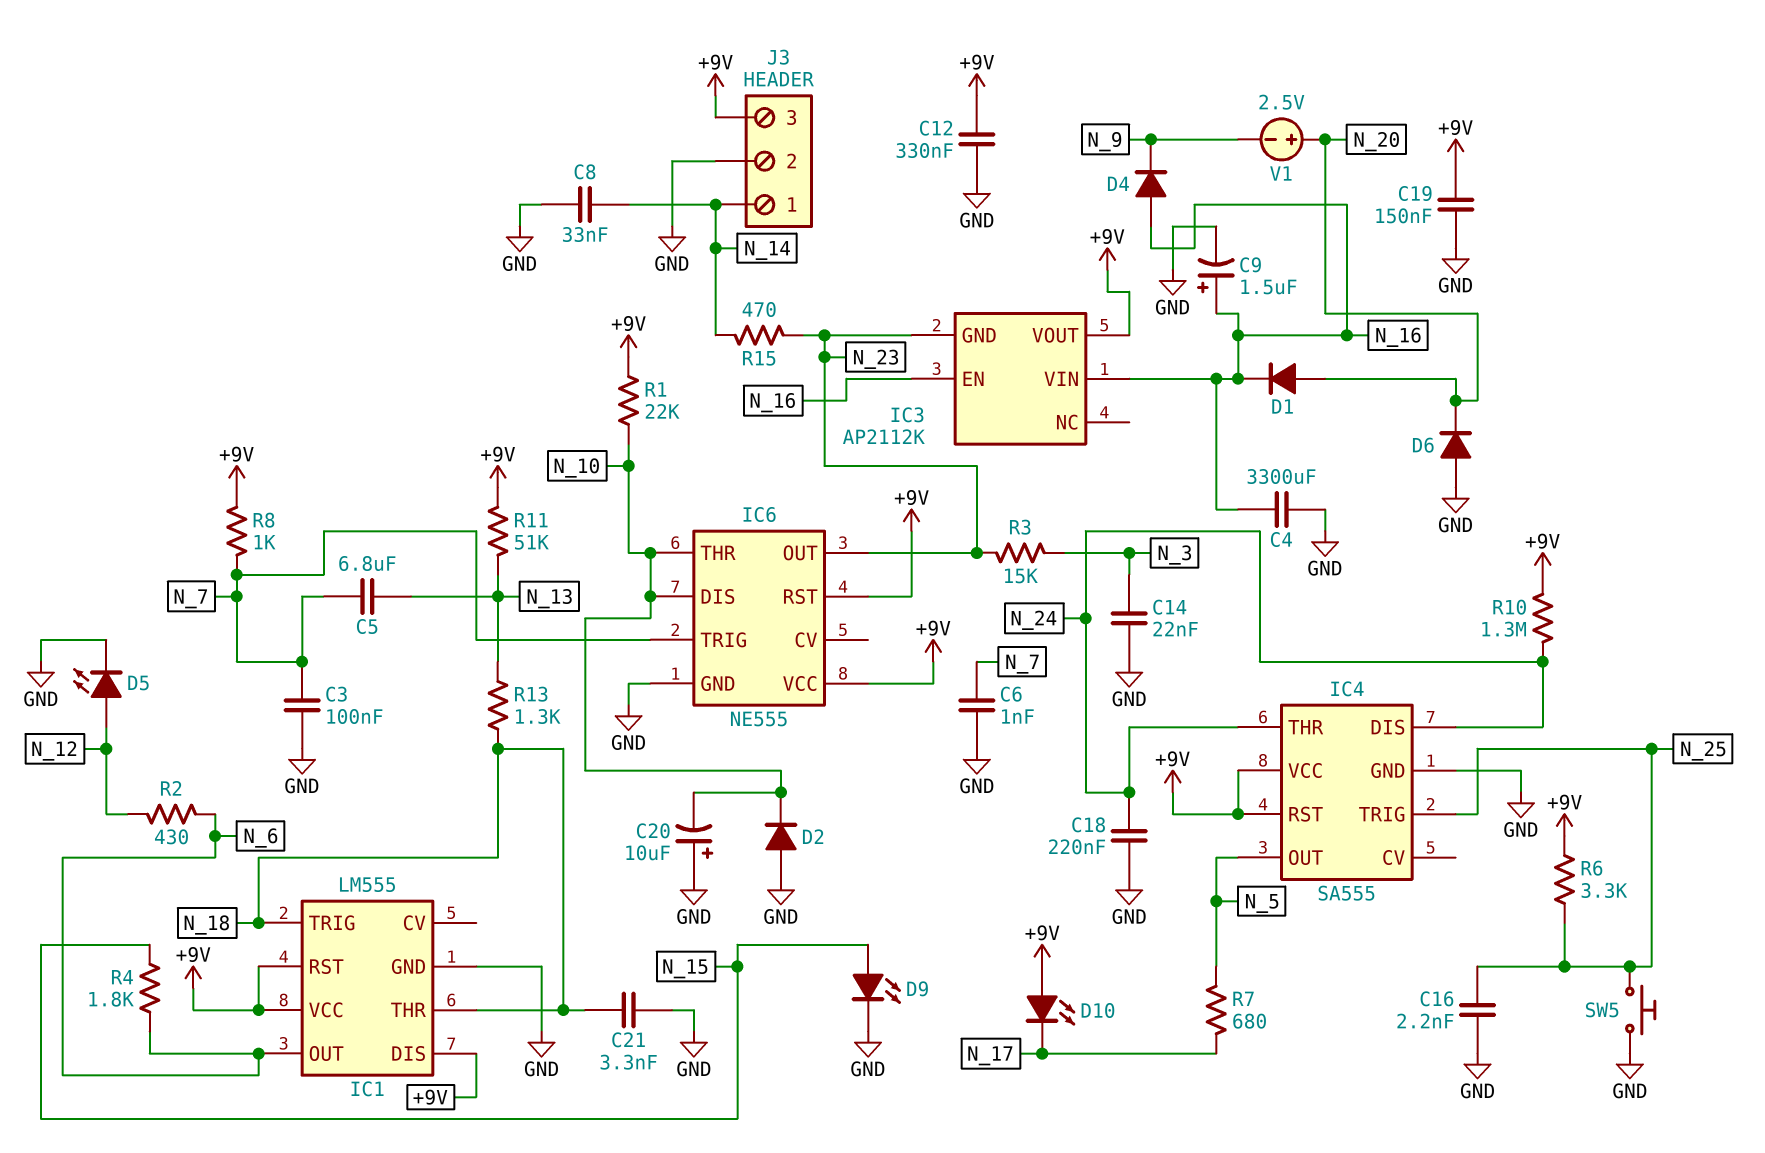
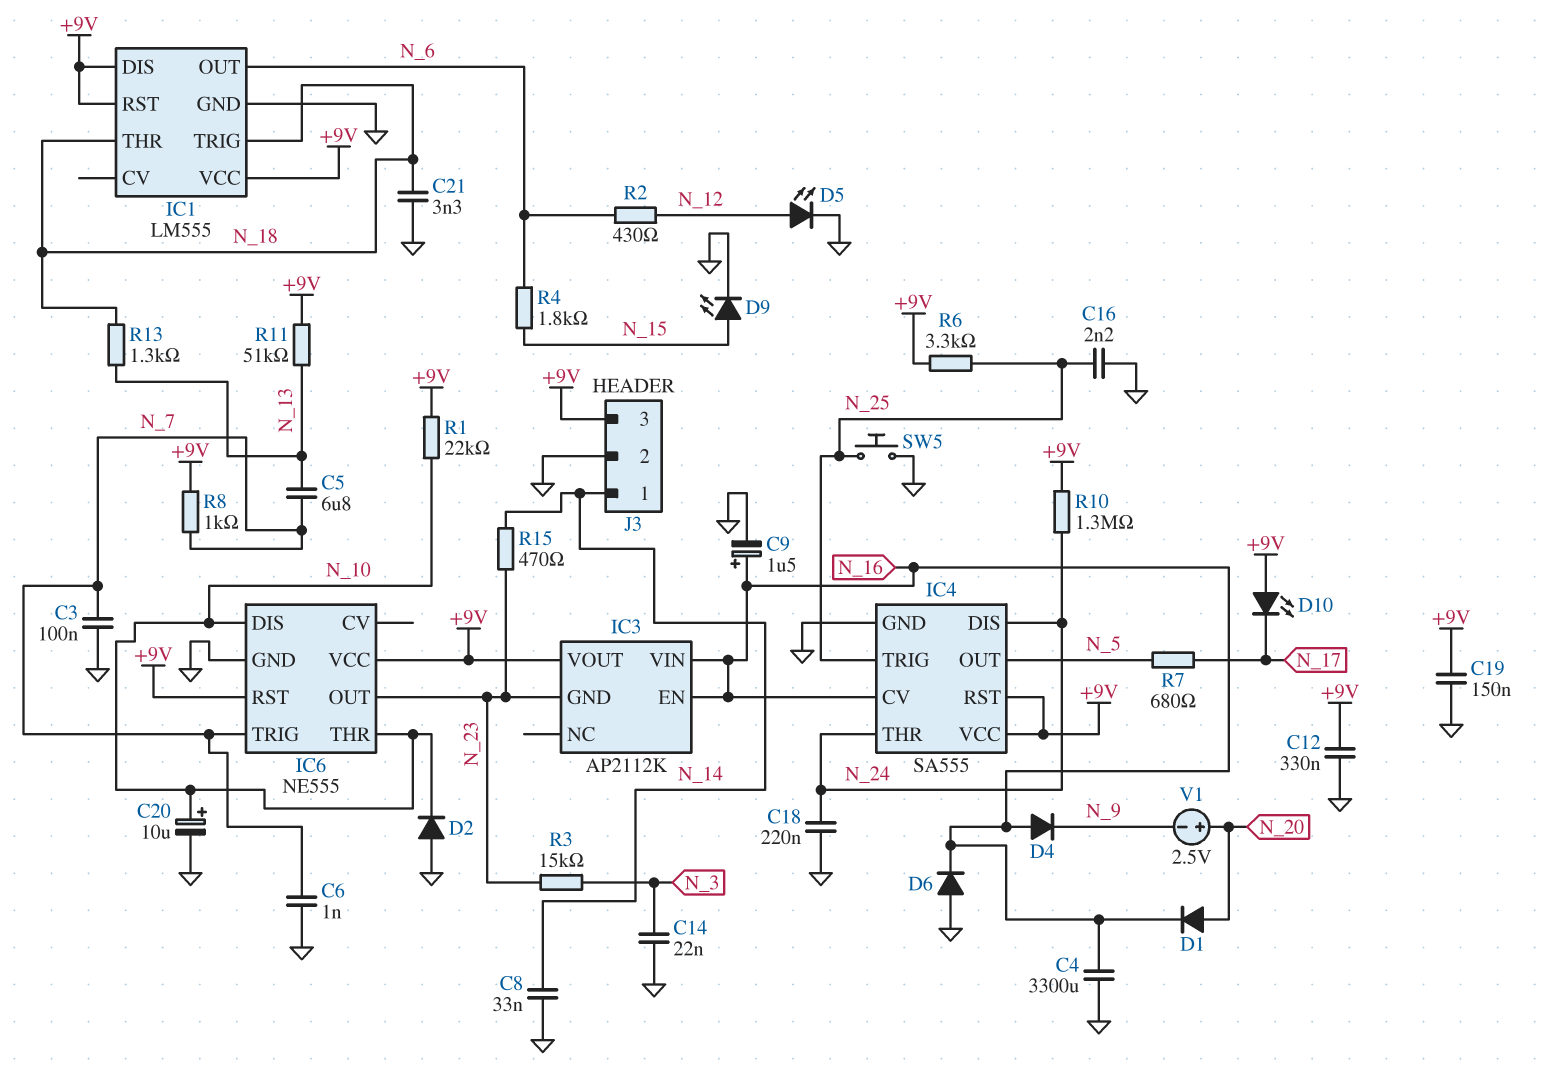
C20: 10uF (plus GND, minus N_10) -> 10uF (plus N_10, minus GND)
D6: diode (A GND, K N_20) -> diode (A GND, K N_16)
IC4 pin CV: none -> N_16

